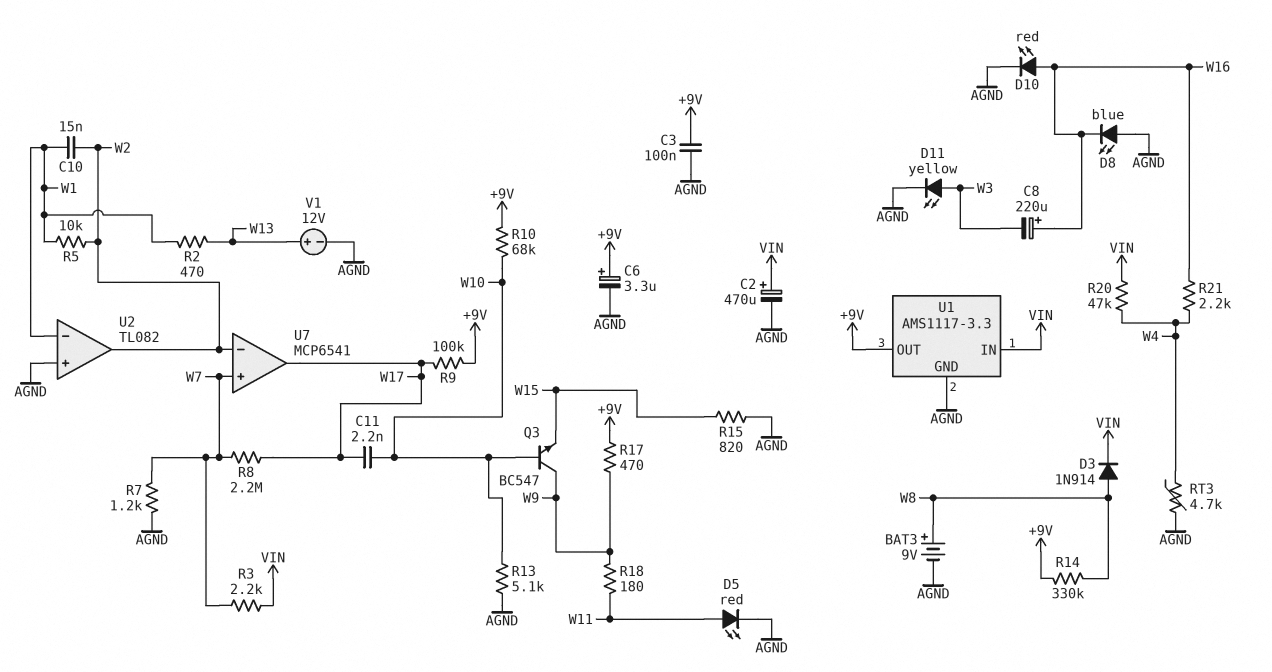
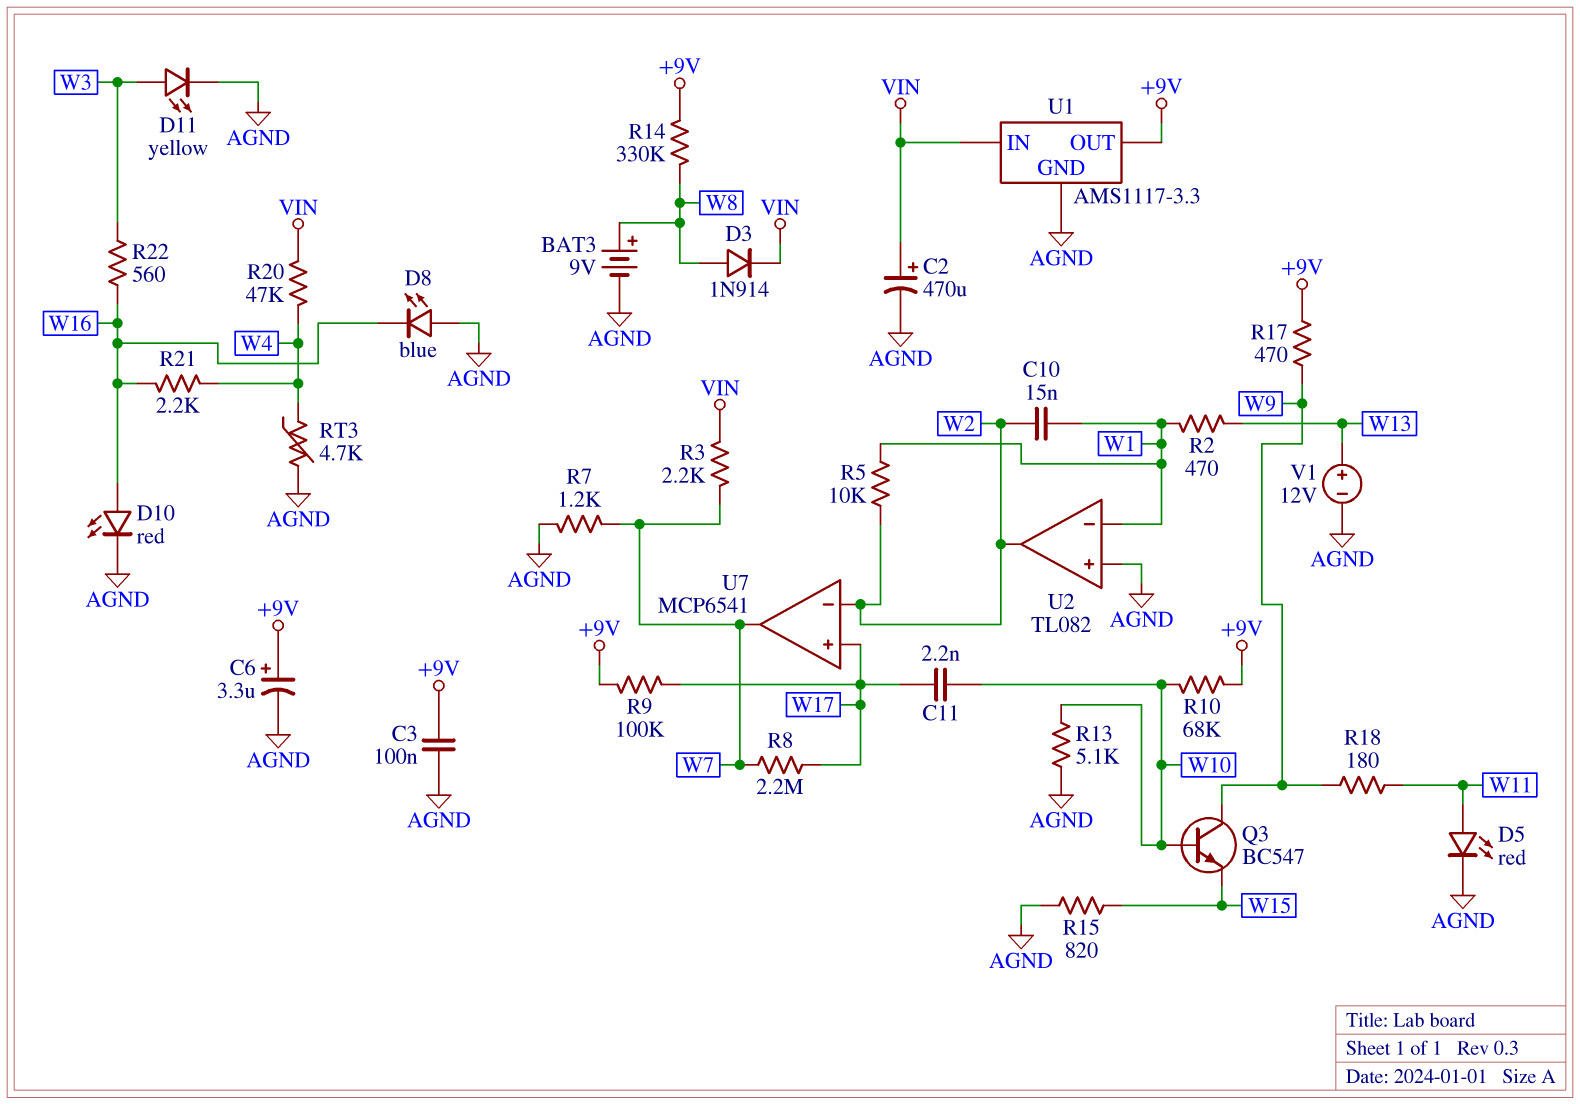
C8: 220uF (plus W16, minus W3) -> none
R22: none -> 560 (W3, W16)
U7 pin in+: W7 -> W17
U7 pin out: W17 -> W7

